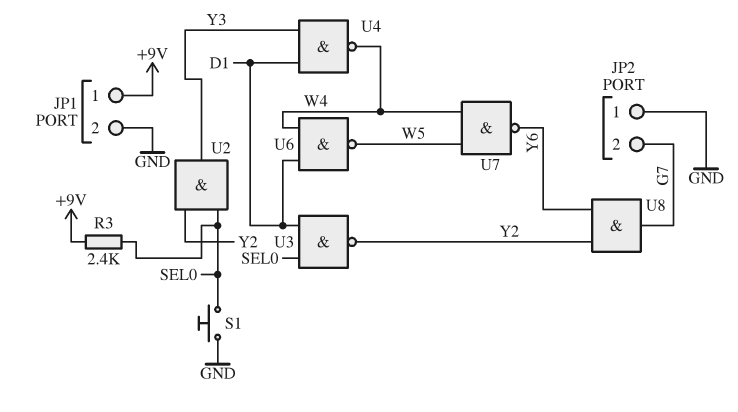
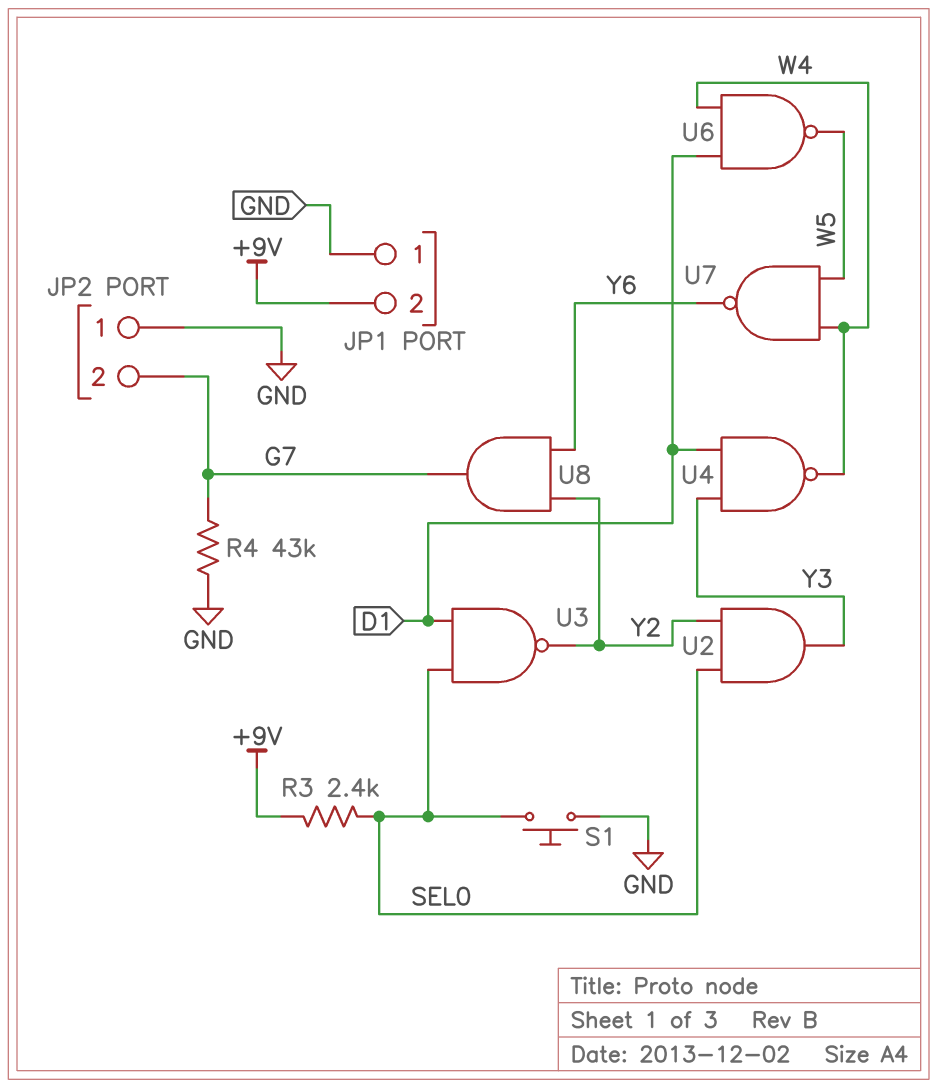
JP1 pin 1: +9V -> GND
JP1 pin 2: GND -> +9V
R4: none -> 43k (G7, GND)

